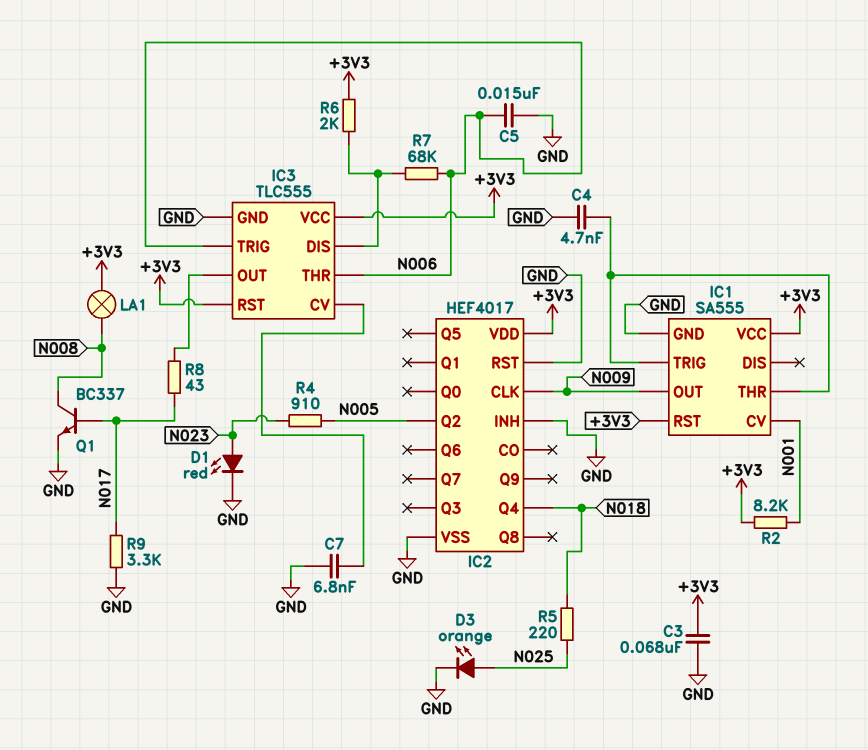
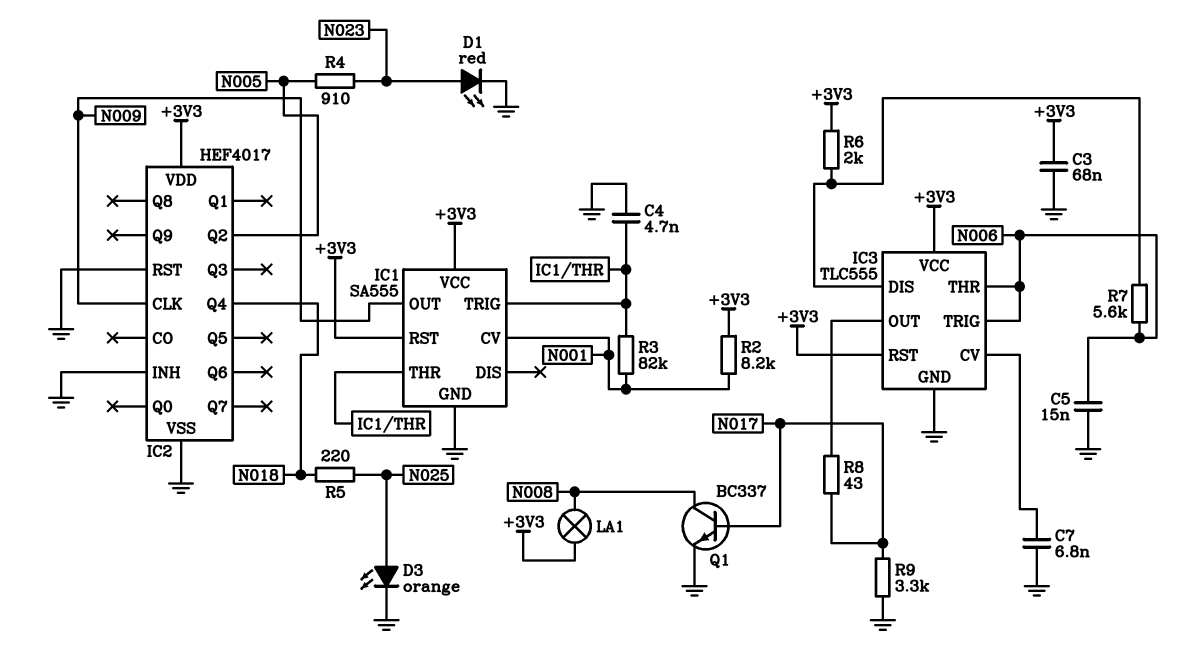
R3: none -> 82k (IC1/THR, N001)
R7: 68k (IC3/DIS, N006) -> 5.6k (IC3/DIS, N006)

